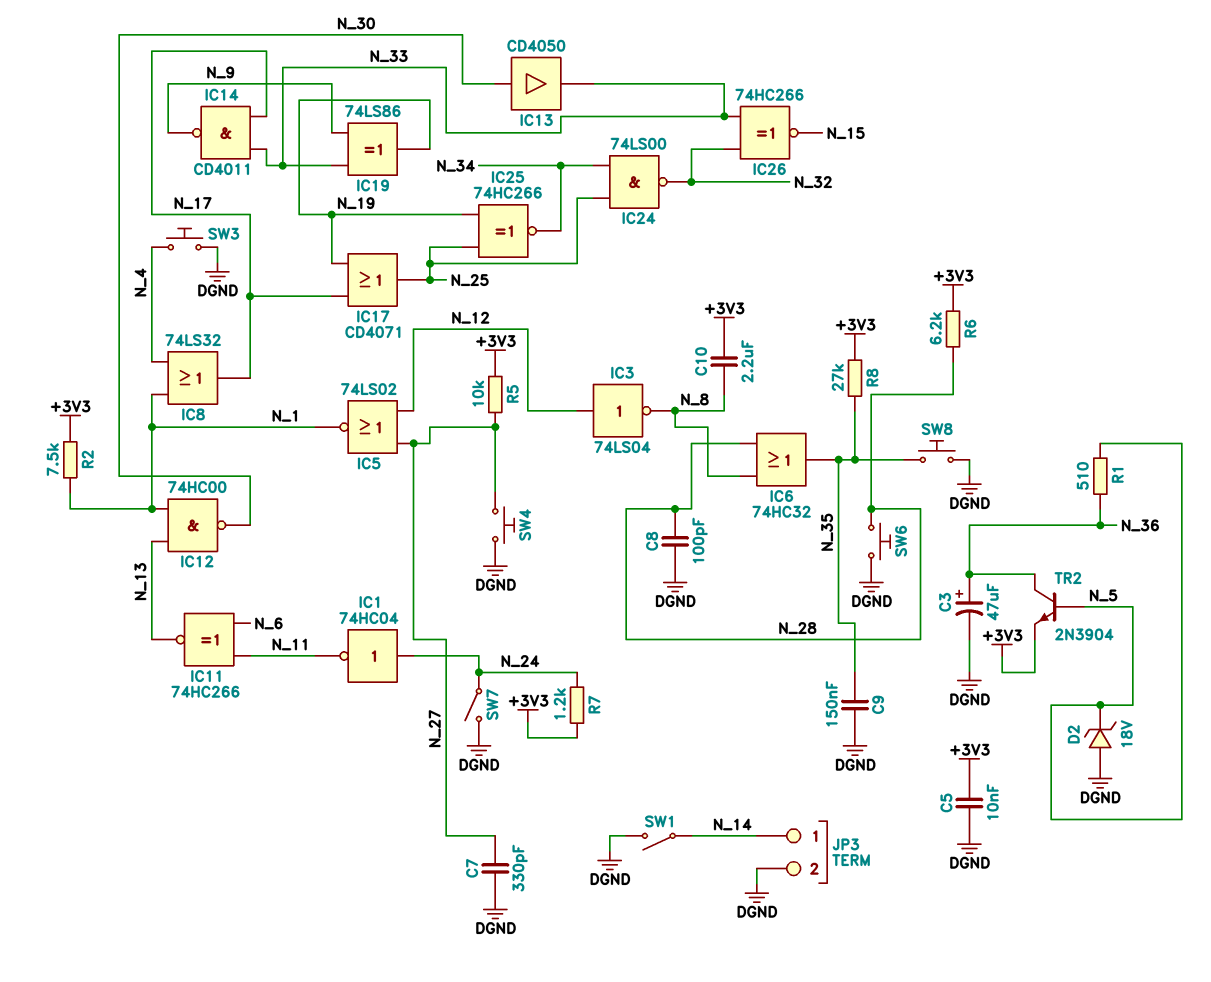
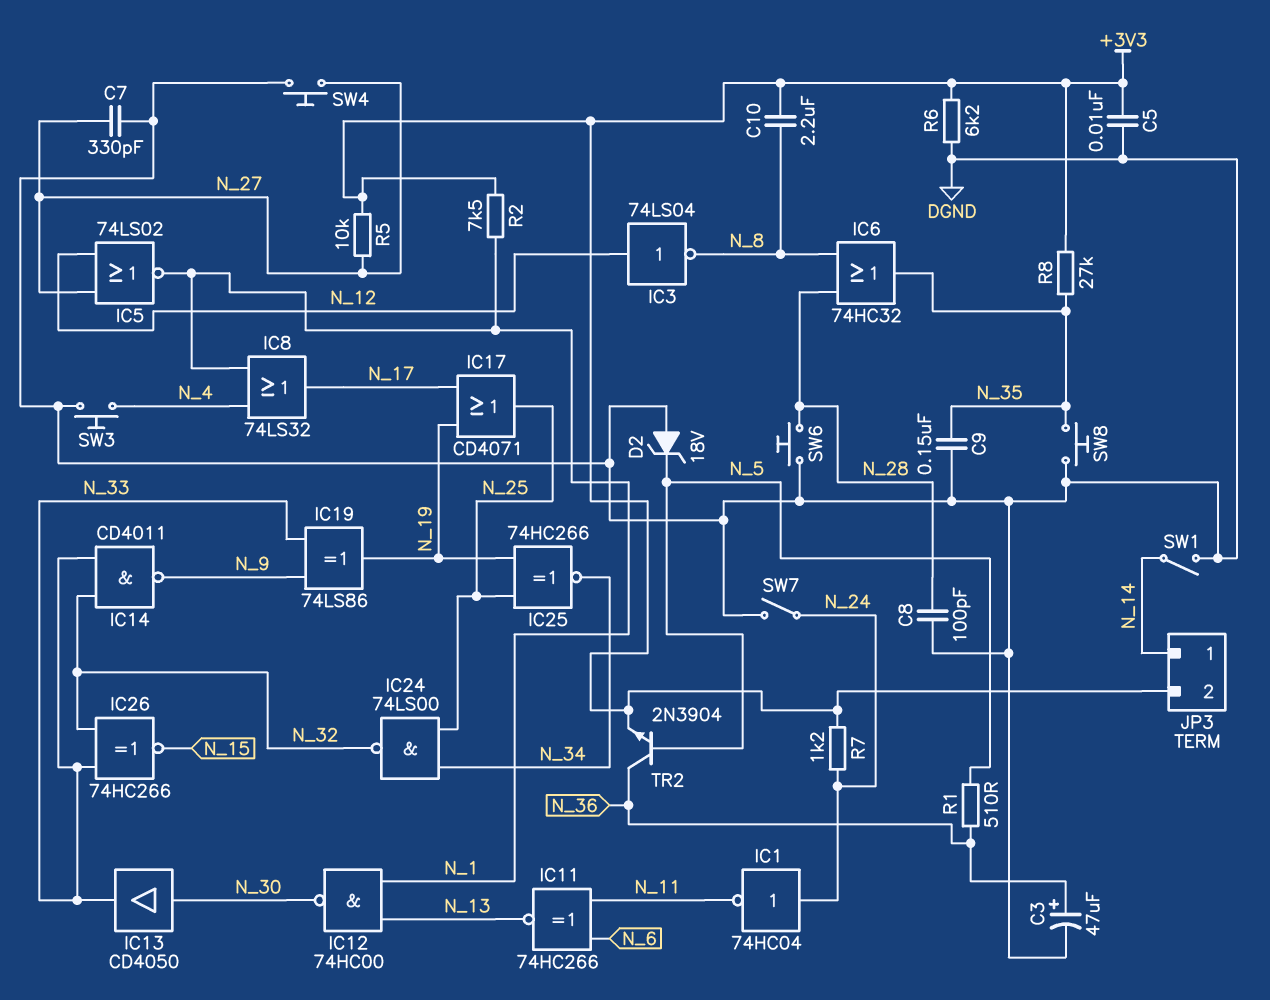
IC14: NAND CD4011 (in N_17, in N_33, out N_9) -> NAND CD4011 (in N_32, in N_33, out N_9)
JP3 pin 2: DGND -> +3V3
R6: 6.2k (+3V3, N_28) -> 6.2k (+3V3, DGND)

